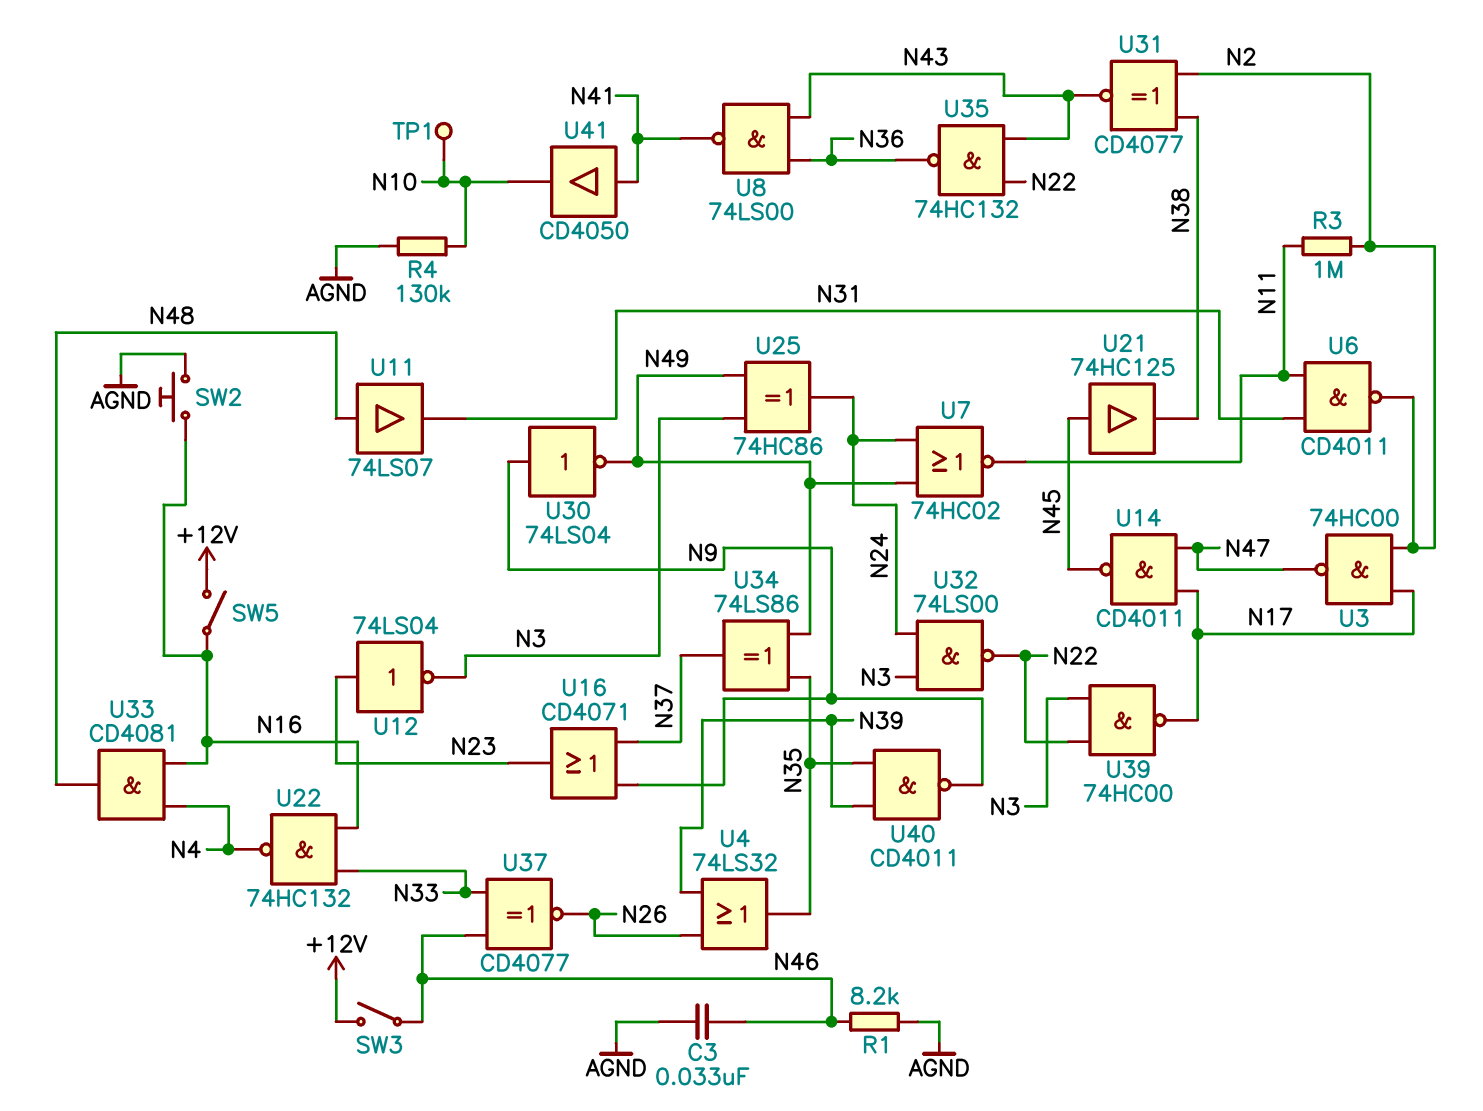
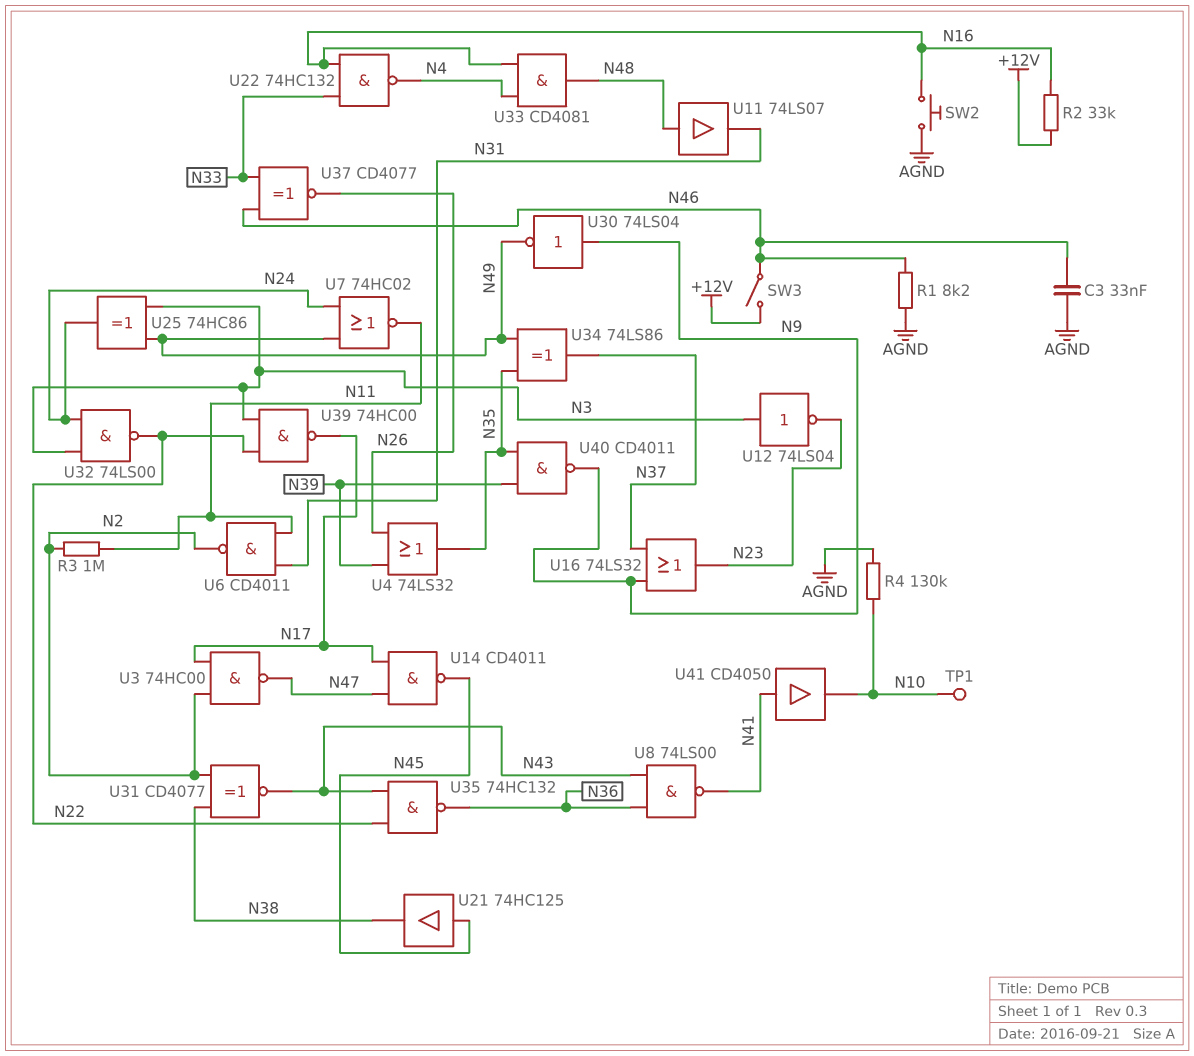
R2: none -> 33k (+12V, N16)
SW5: switch (+12V, N16) -> none
U12: NOT 74LS04 (in N23, out N3) -> NOT 74LS04 (in N3, out N23)
U16: OR CD4071 (in N9, in N37, out N23) -> OR 74LS32 (in N9, in N37, out N23)

